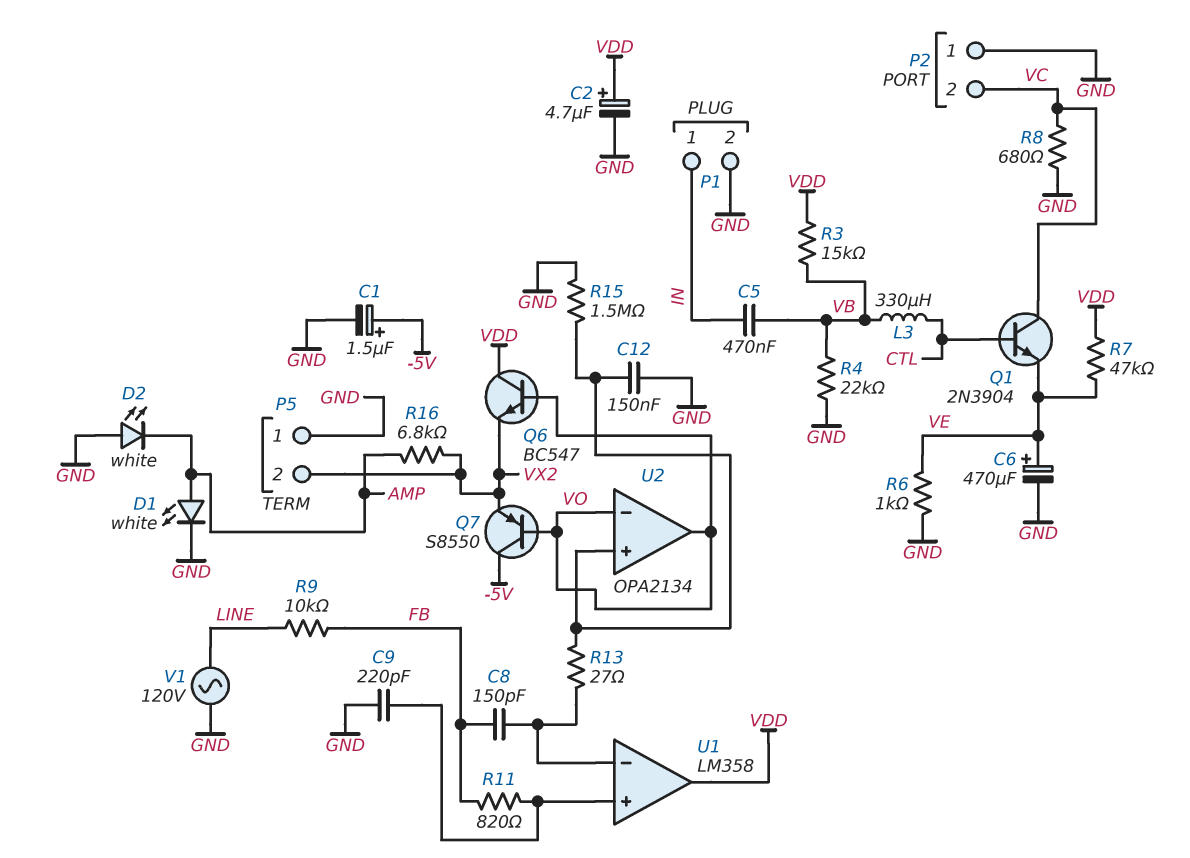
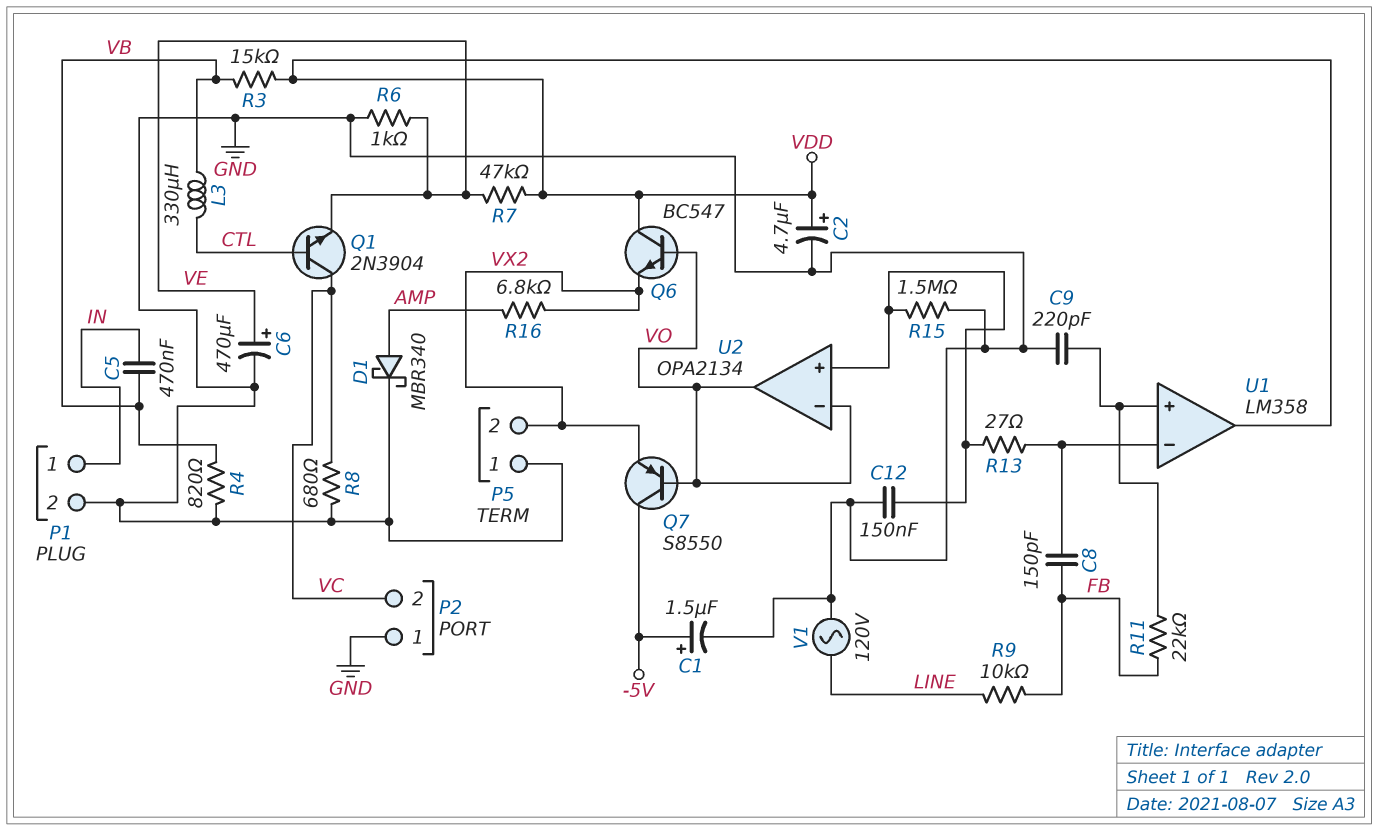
D1: LED white (A AMP, K GND) -> schottky MBR340 (A AMP, K GND)
D2: LED white (A GND, K AMP) -> none
R4: 22k (GND, VB) -> 820 (GND, VB)
R11: 820 (FB, U1/in+) -> 22k (FB, U1/in+)

